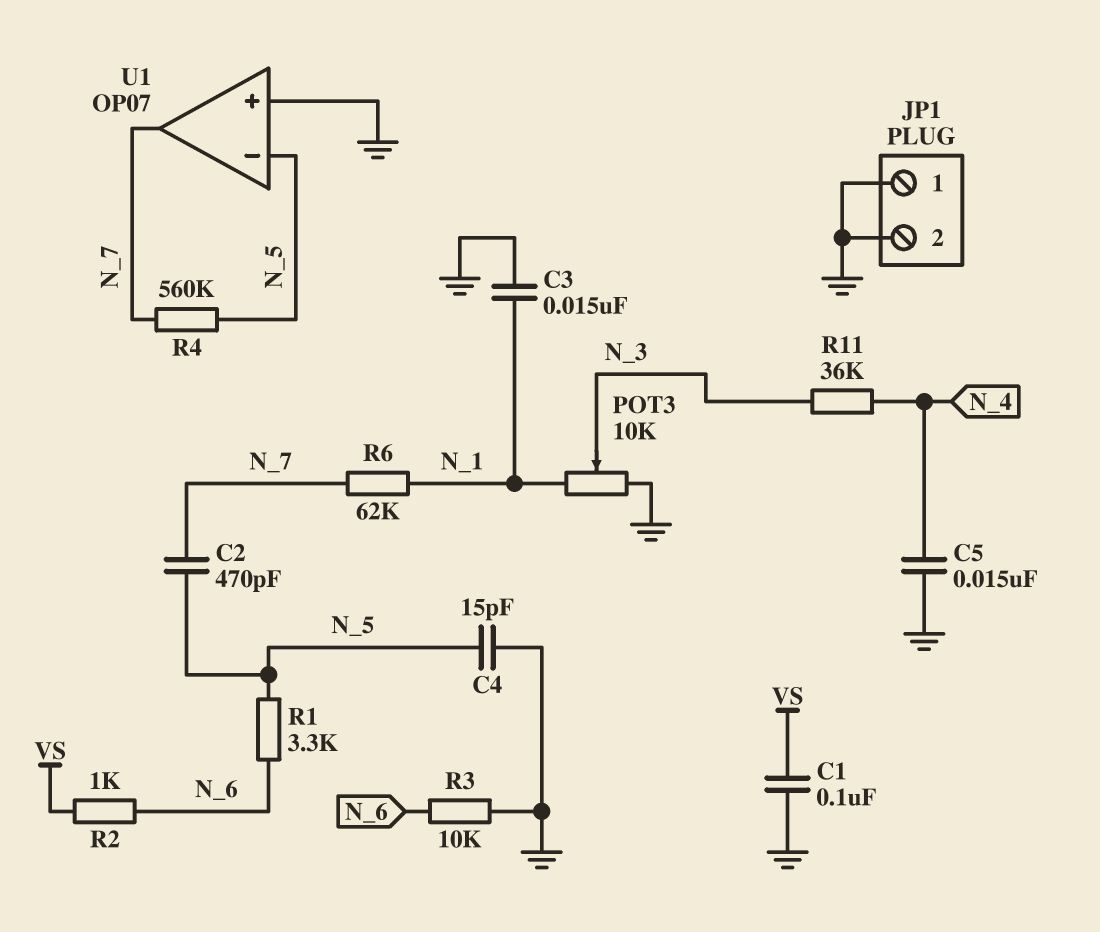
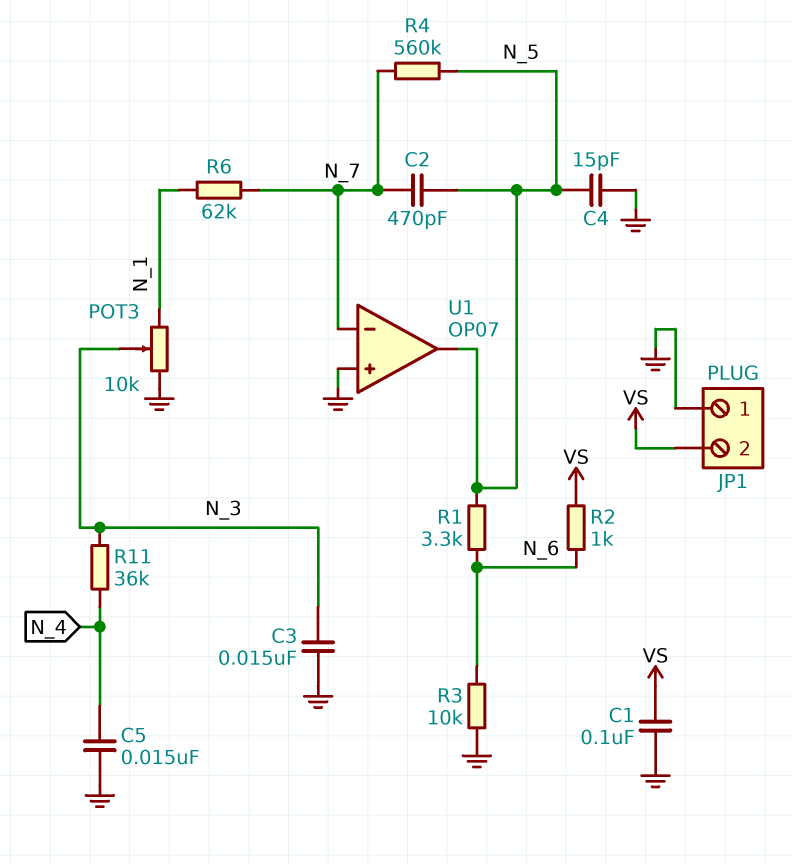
C3: 15nF (GND, N_1) -> 15nF (GND, N_3)
JP1 pin 2: GND -> VS
U1 pin in-: N_5 -> N_7
U1 pin out: N_7 -> N_5

